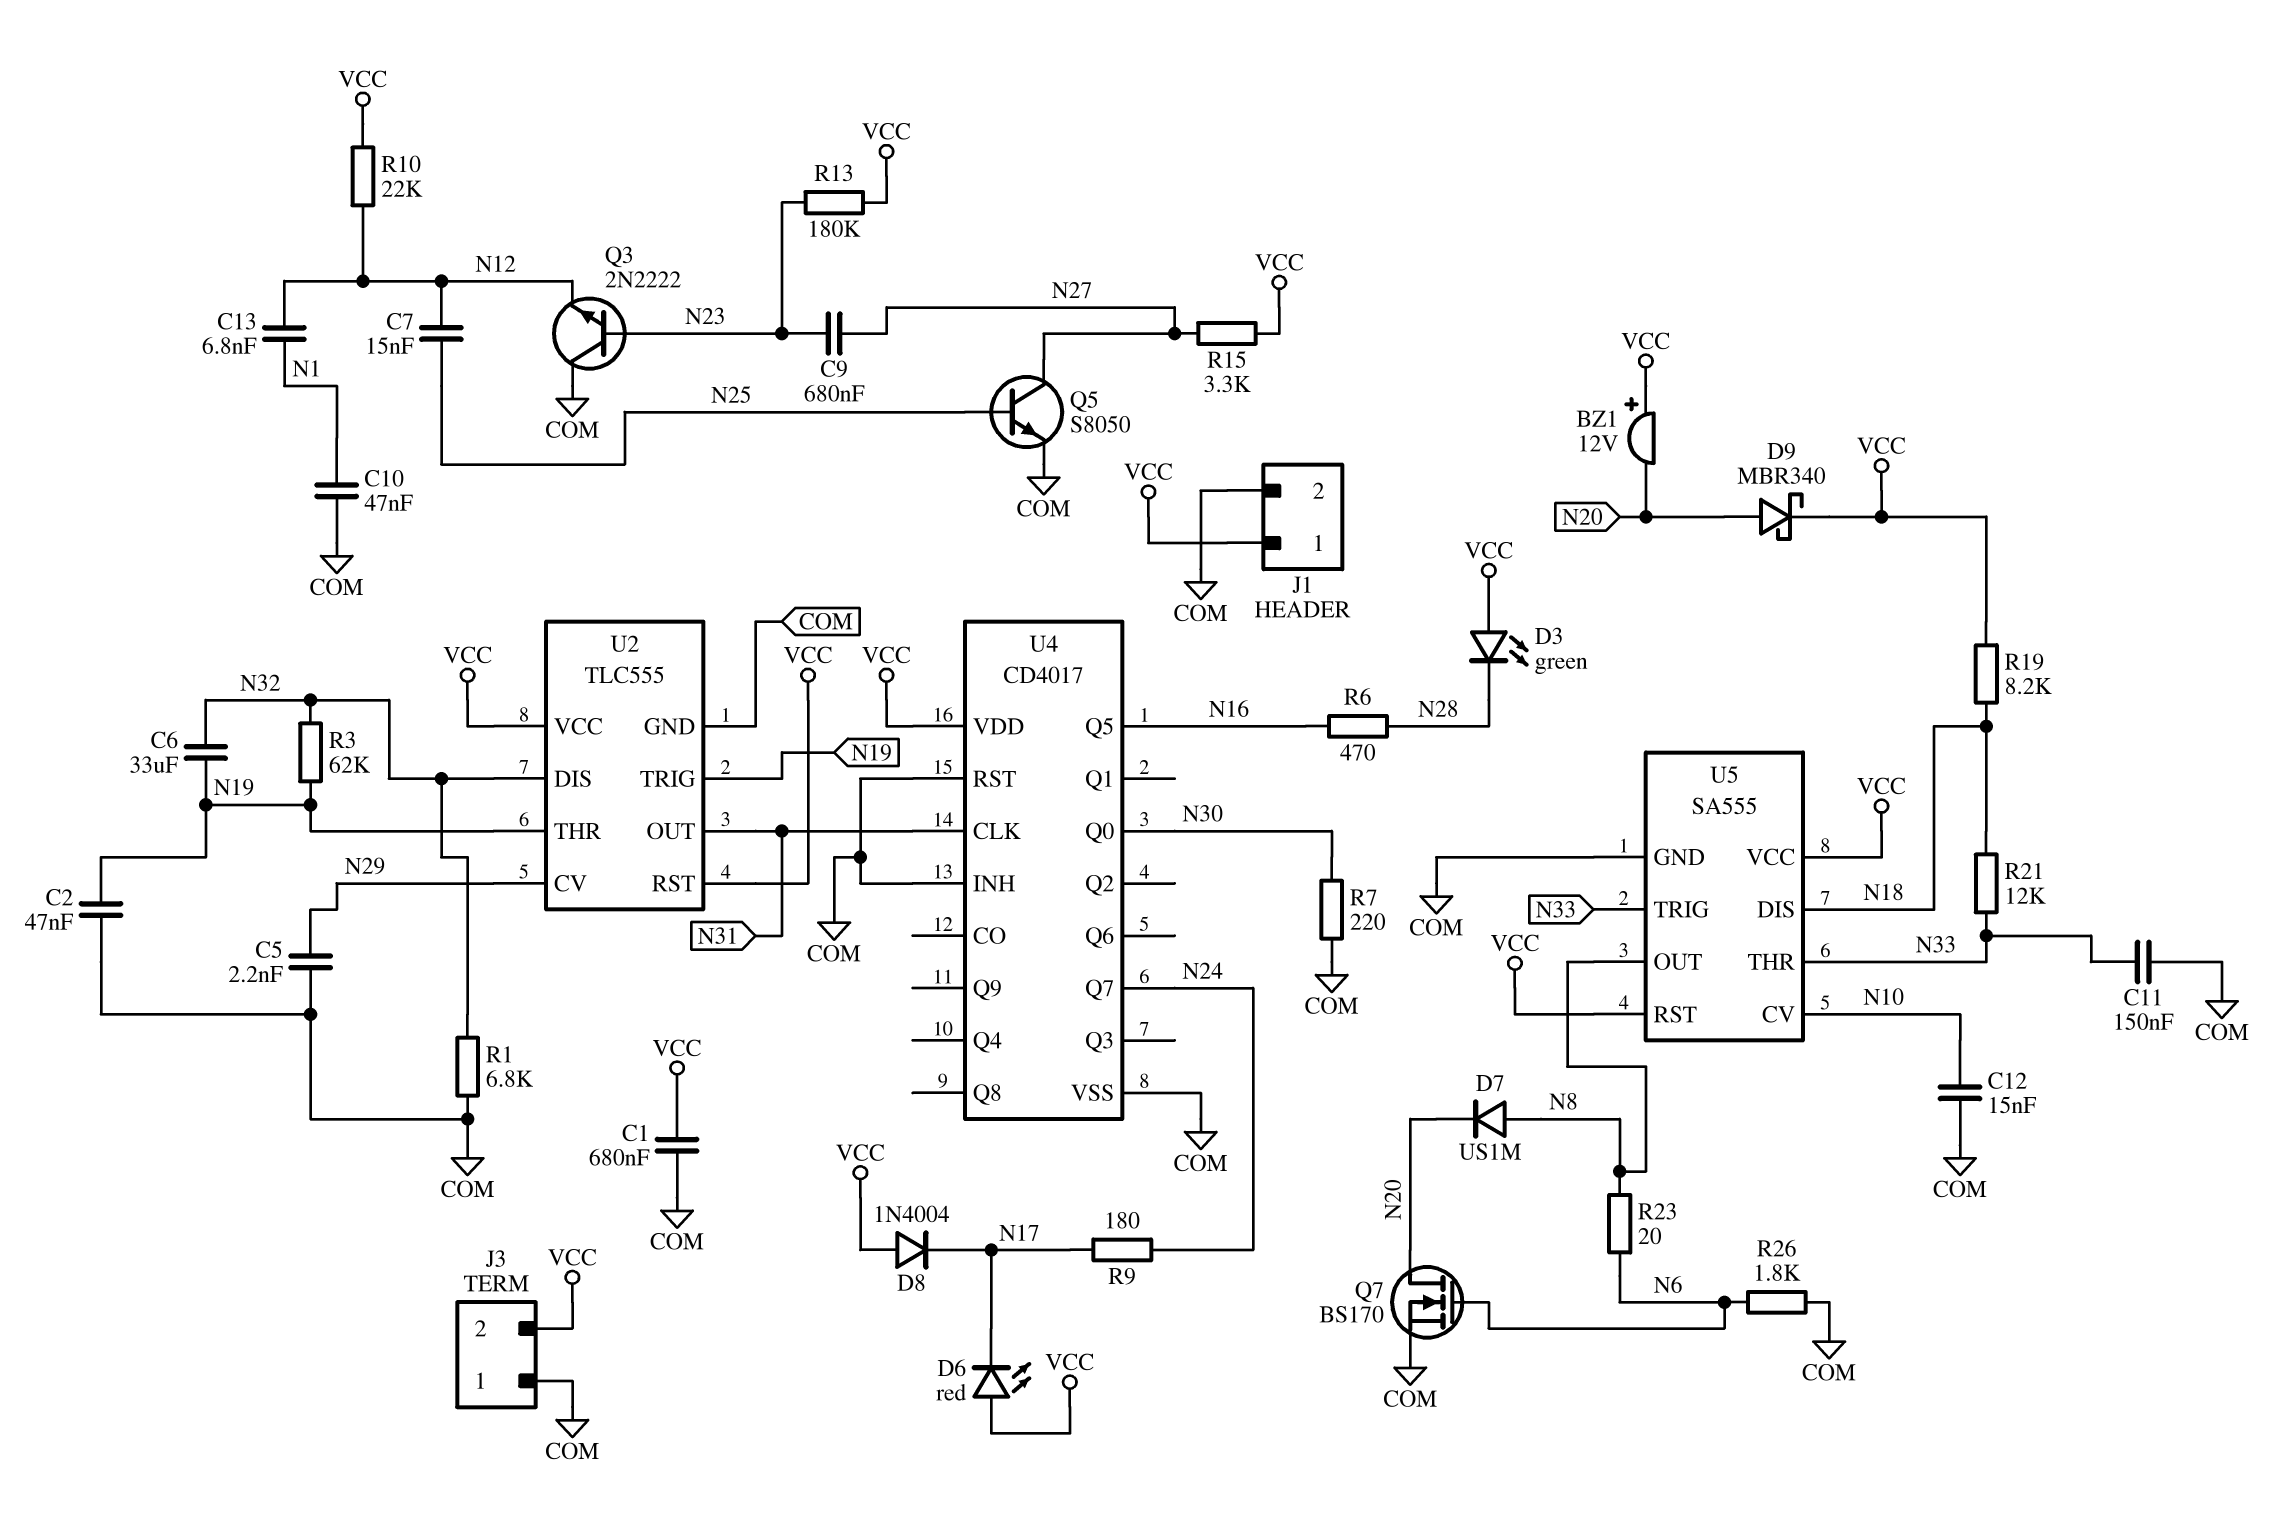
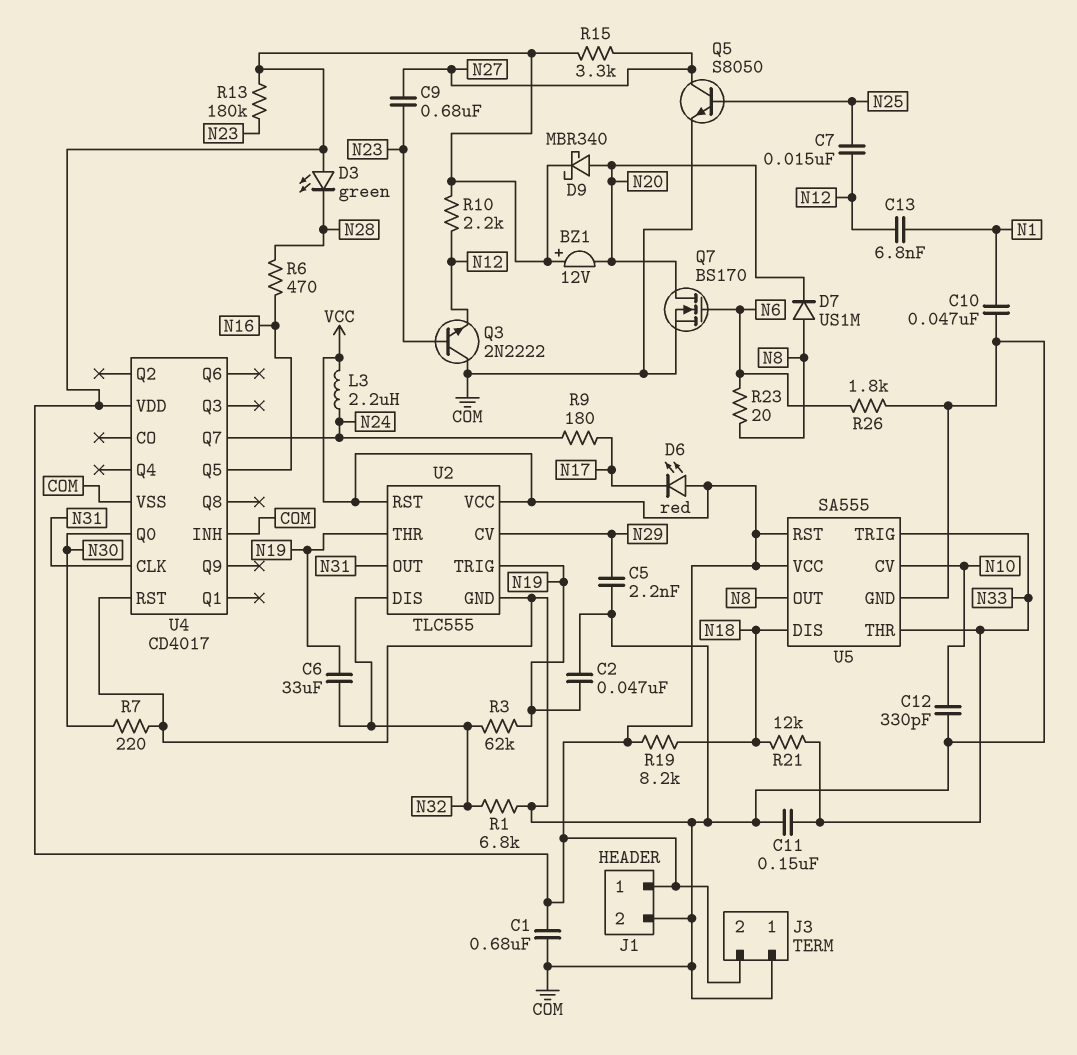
C12: 15nF (COM, N10) -> 330pF (COM, N10)
D8: diode 1N4004 (A VCC, K N17) -> none
L3: none -> 2.2uH (N24, VCC)
R10: 22k (N12, VCC) -> 2.2k (N12, VCC)

